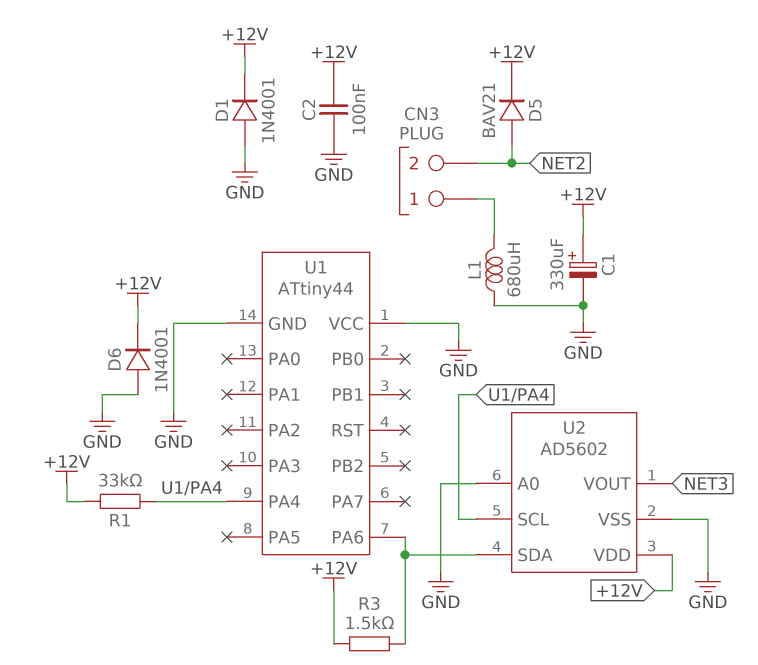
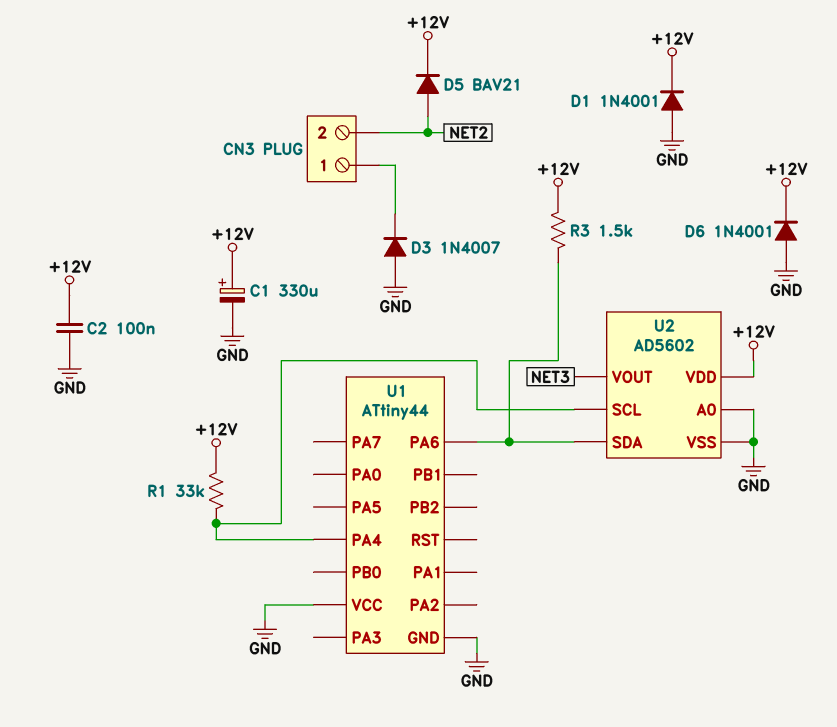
D3: none -> diode 1N4007 (A GND, K CN3/1)
L1: 680uH (CN3/1, GND) -> none

